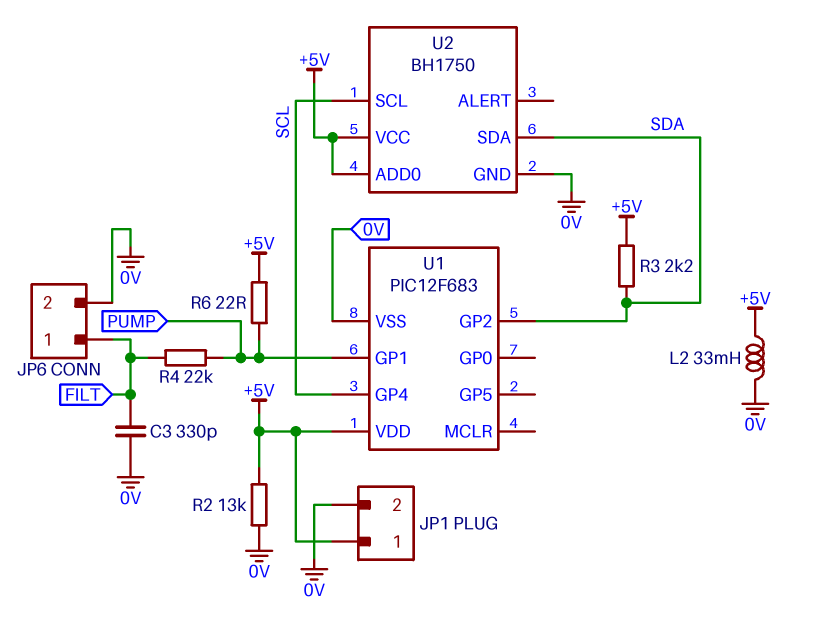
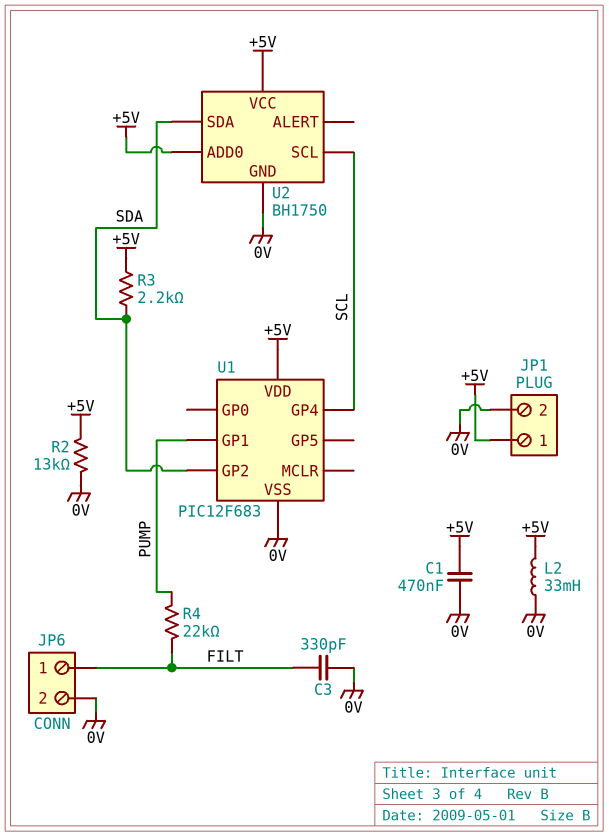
C1: none -> 470nF (+5V, 0V)
R6: 22 (+5V, PUMP) -> none

